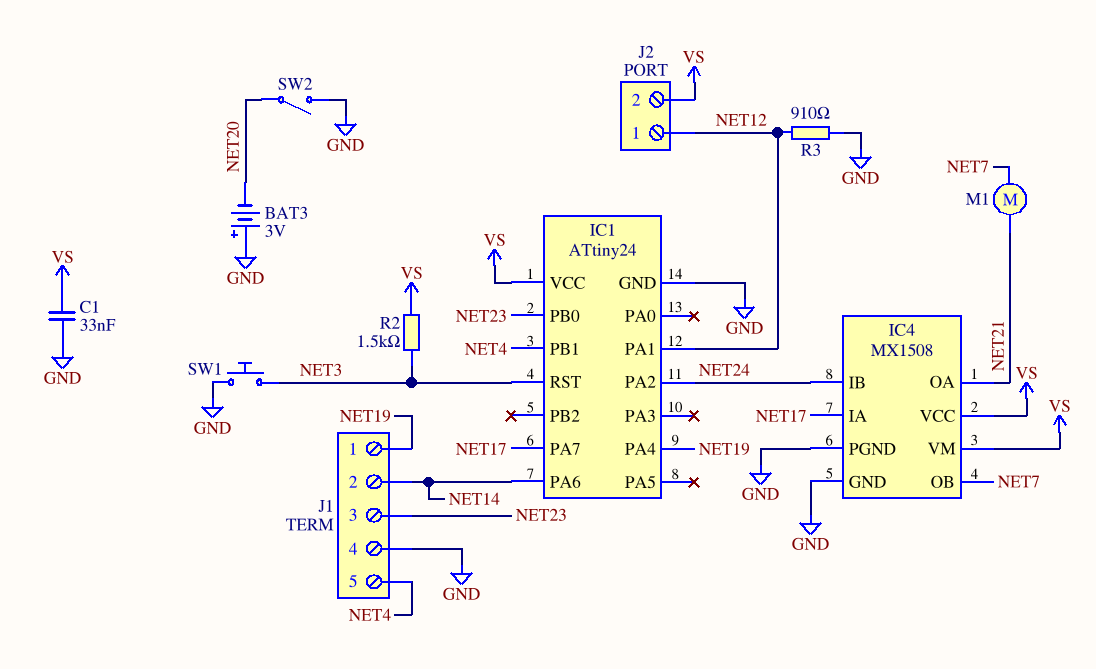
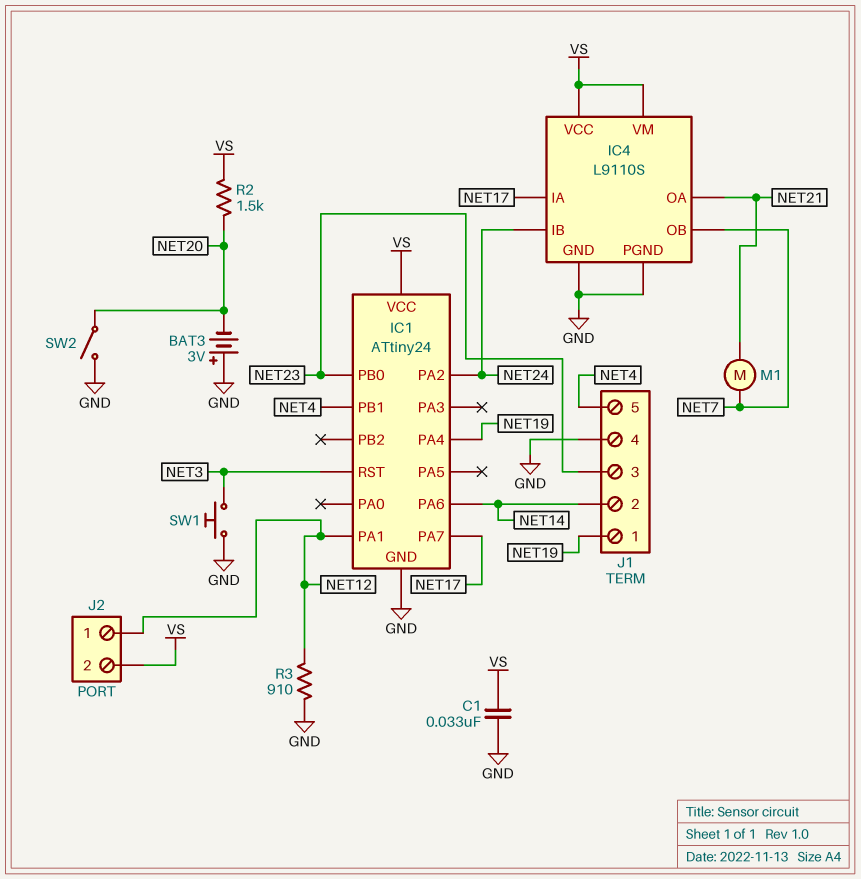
IC4: MX1508 -> L9110S
R2: 1.5k (NET3, VS) -> 1.5k (NET20, VS)

